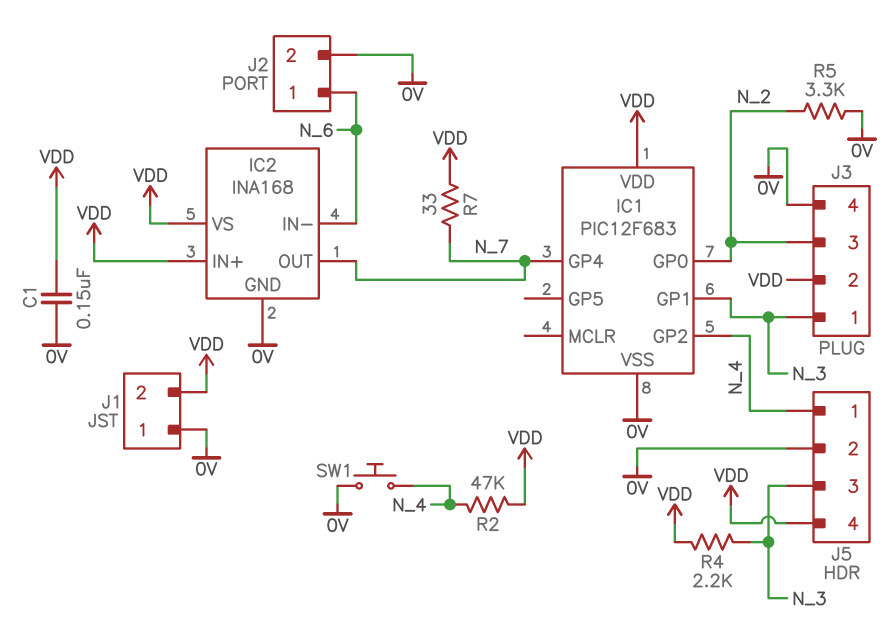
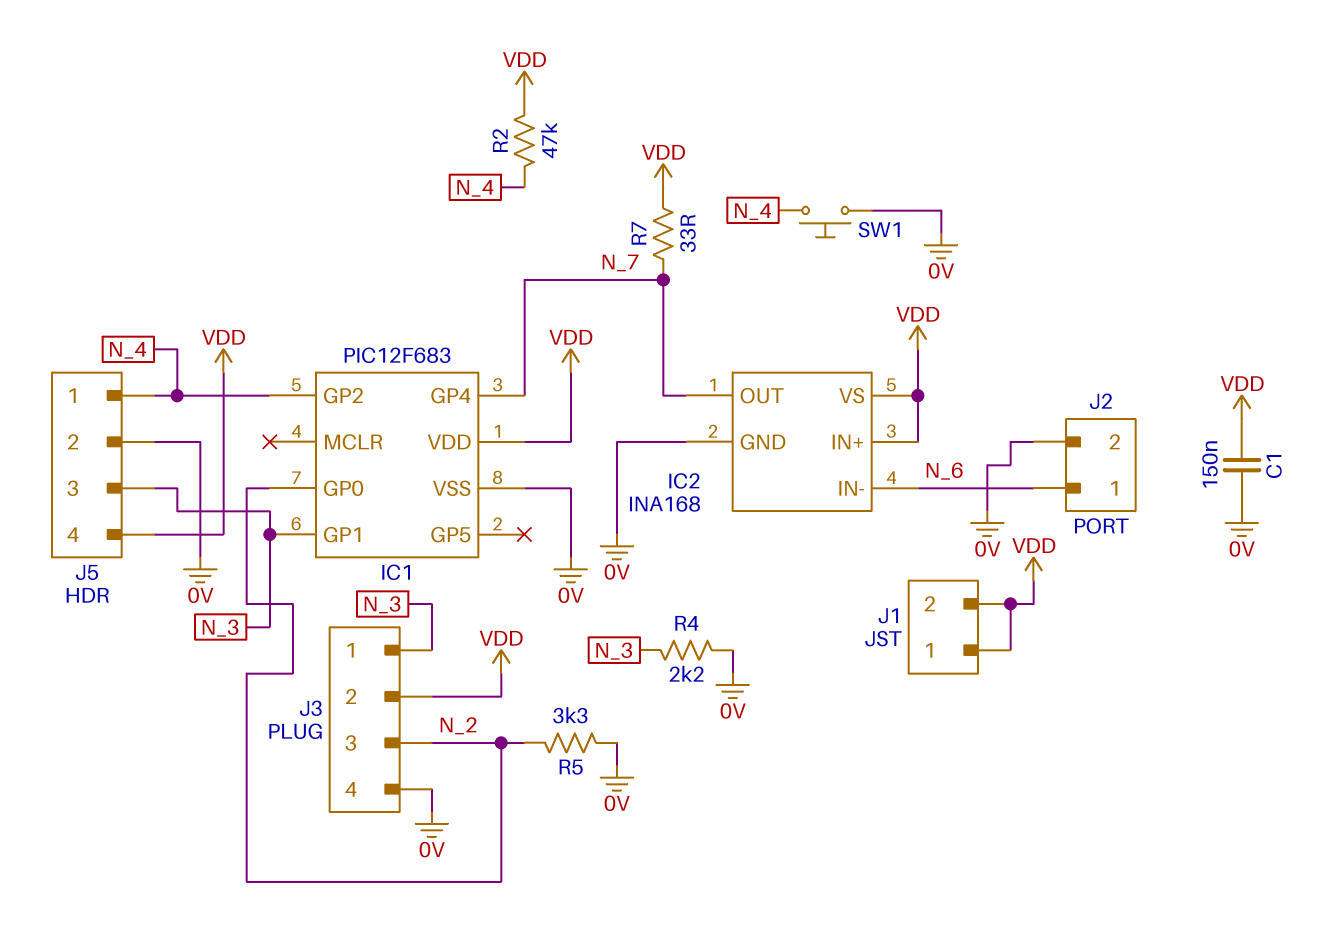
J1 pin 1: 0V -> VDD
R4: 2.2k (N_3, VDD) -> 2.2k (0V, N_3)

